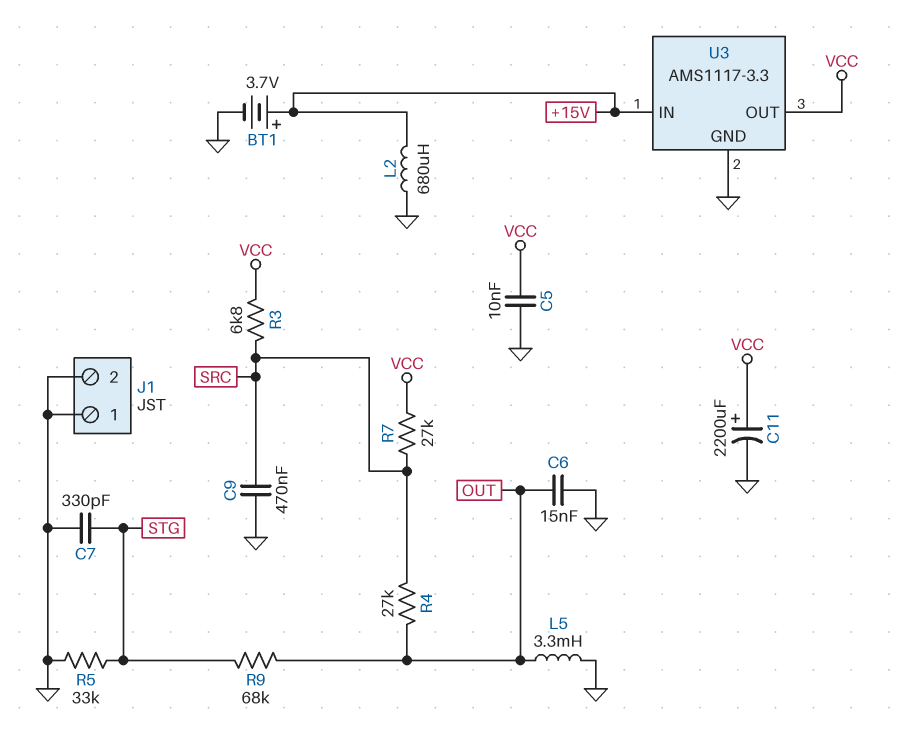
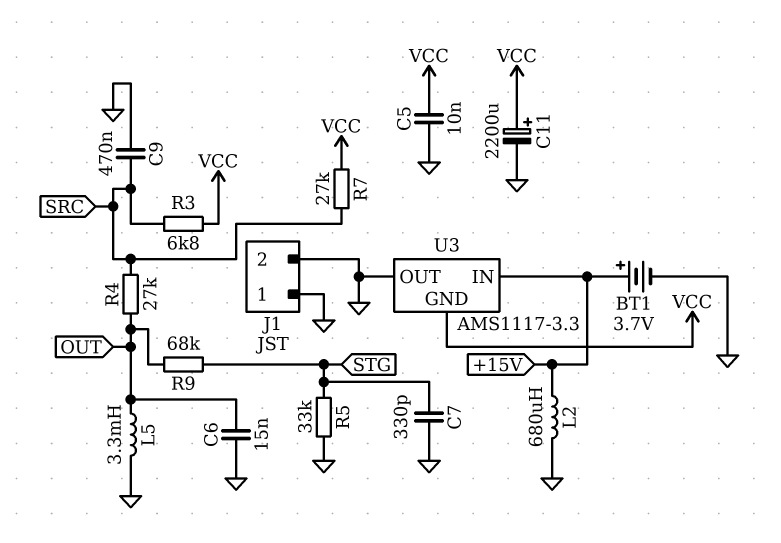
U3 pin GND: GND -> VCC
U3 pin OUT: VCC -> GND

